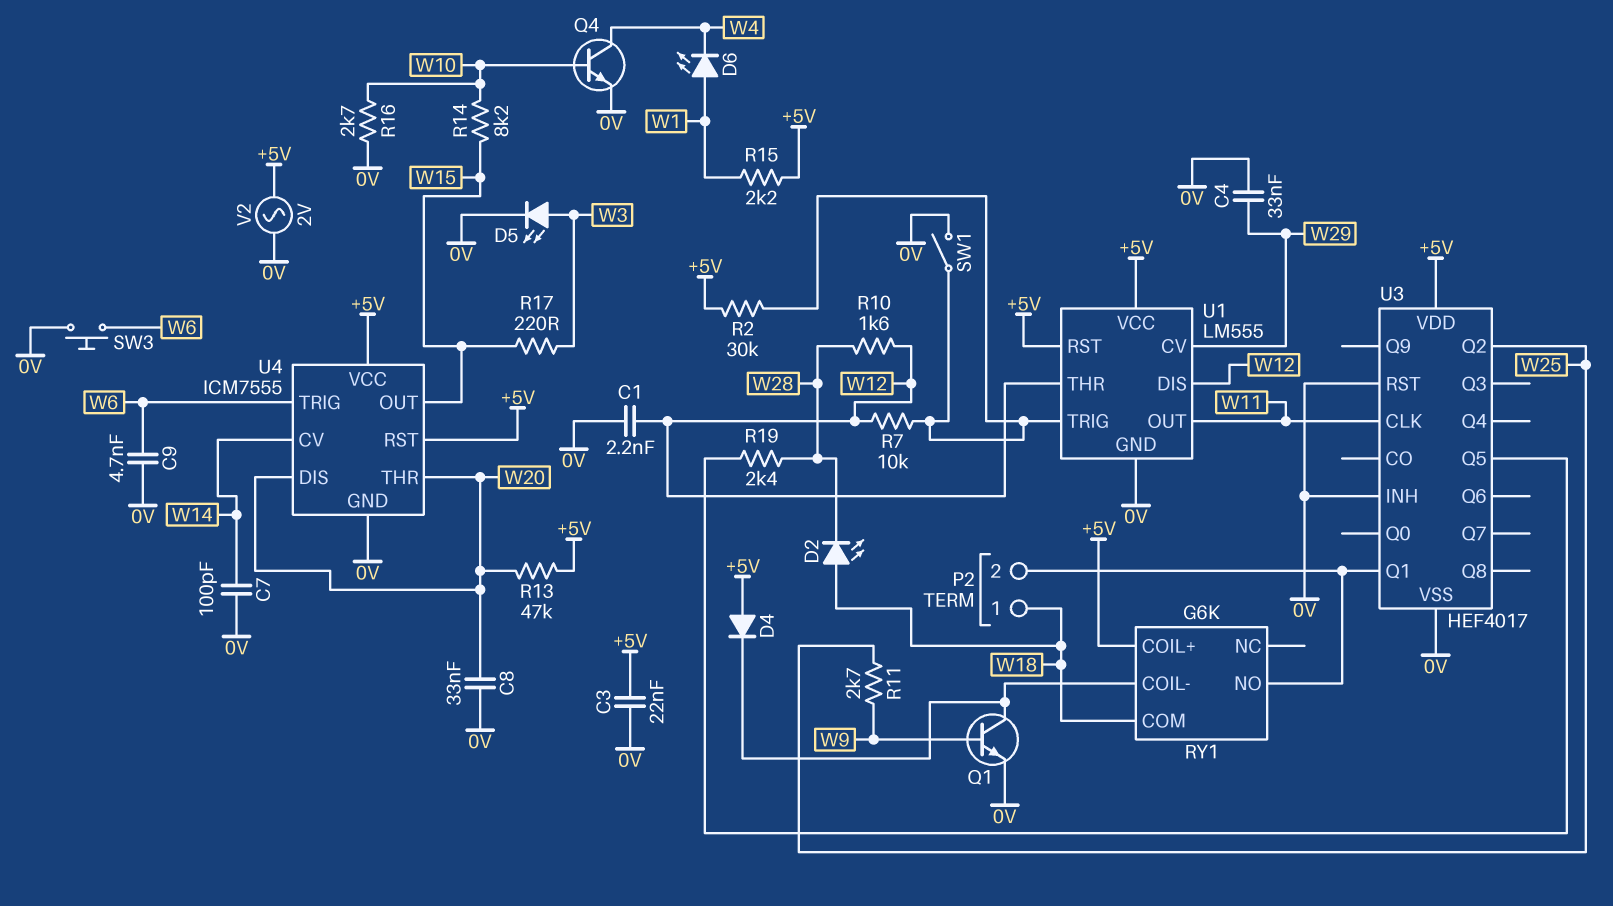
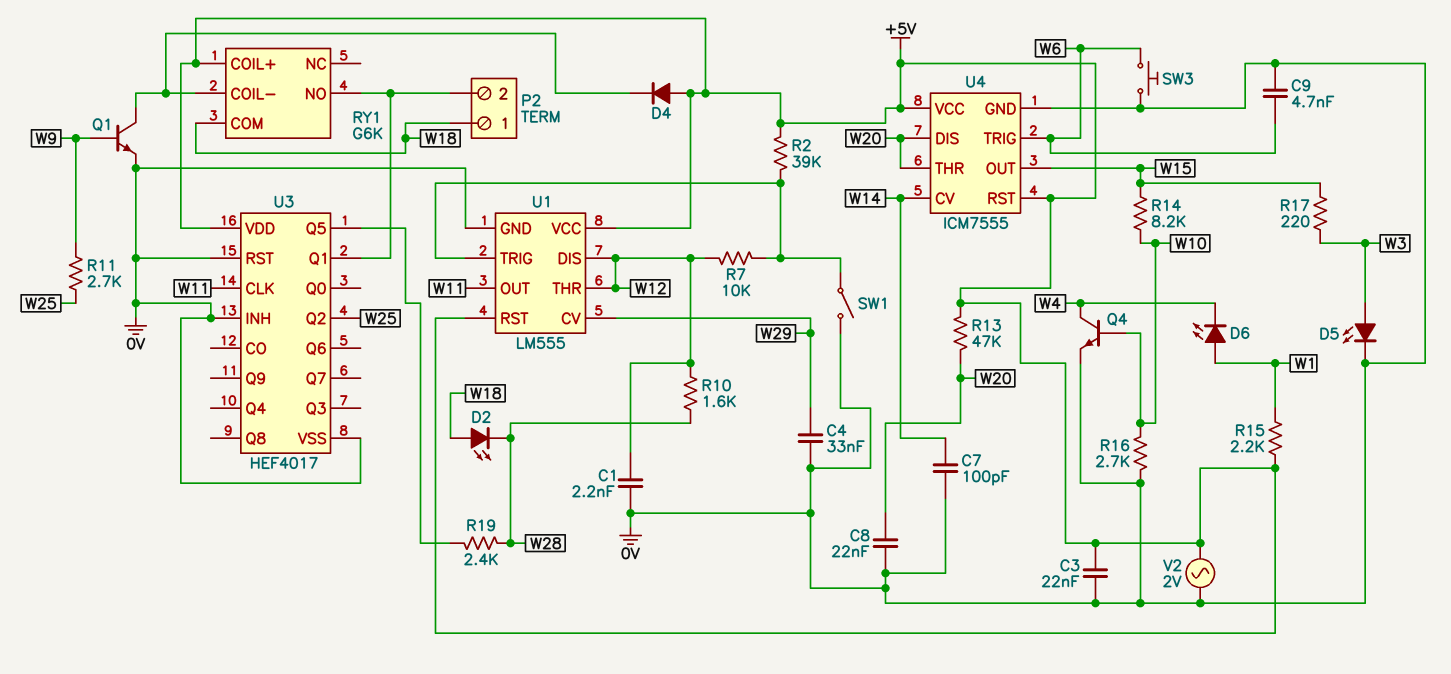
C8: 33nF (0V, W20) -> 22nF (0V, W20)
R2: 30k (+5V, U1/TRIG) -> 39k (+5V, U1/TRIG)

